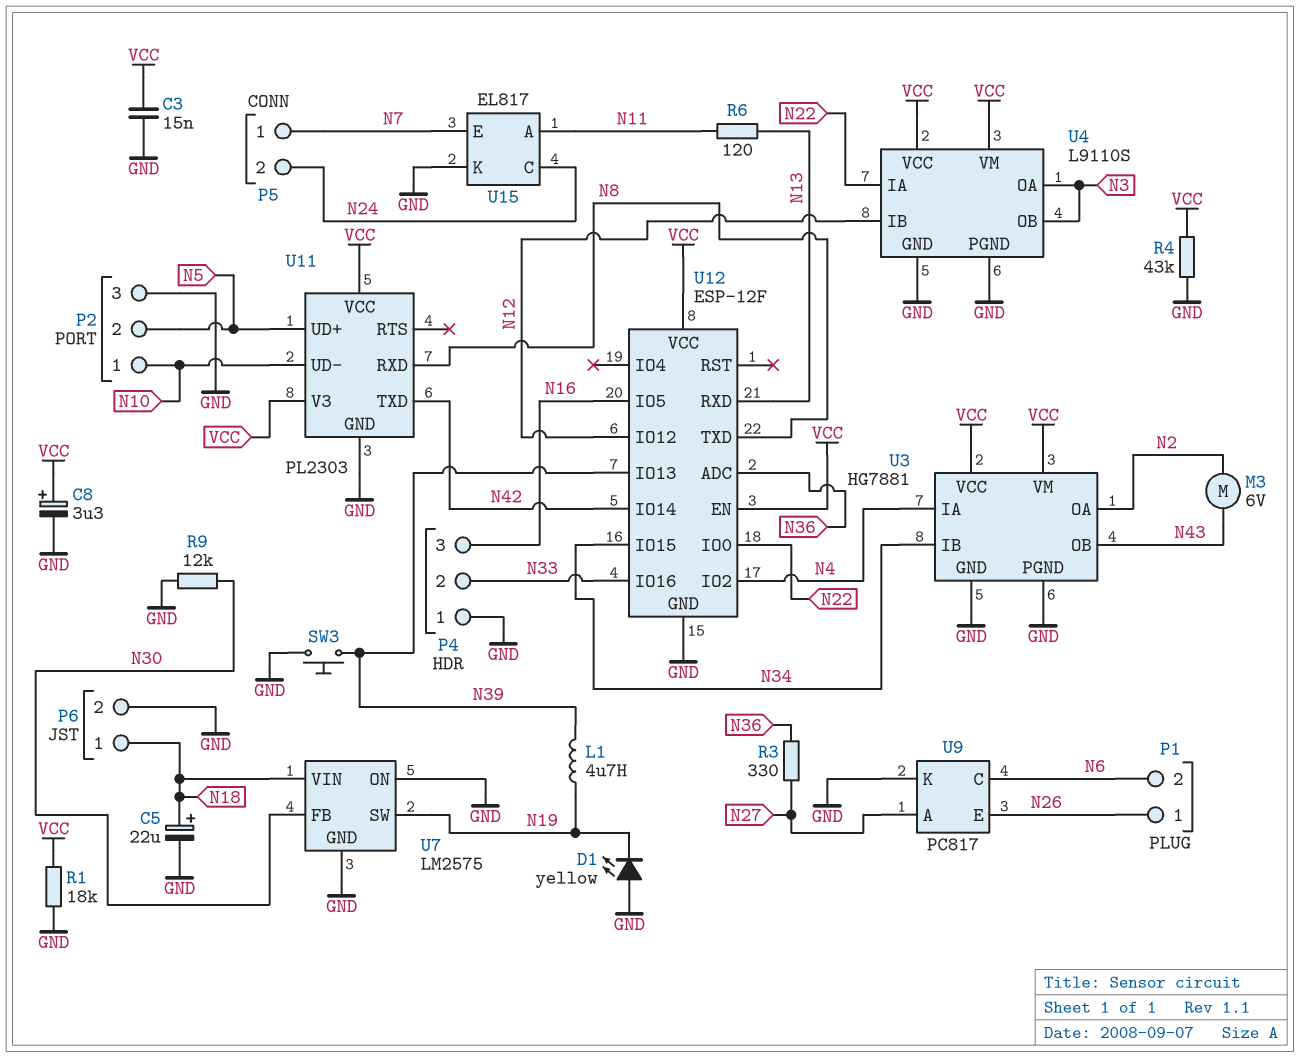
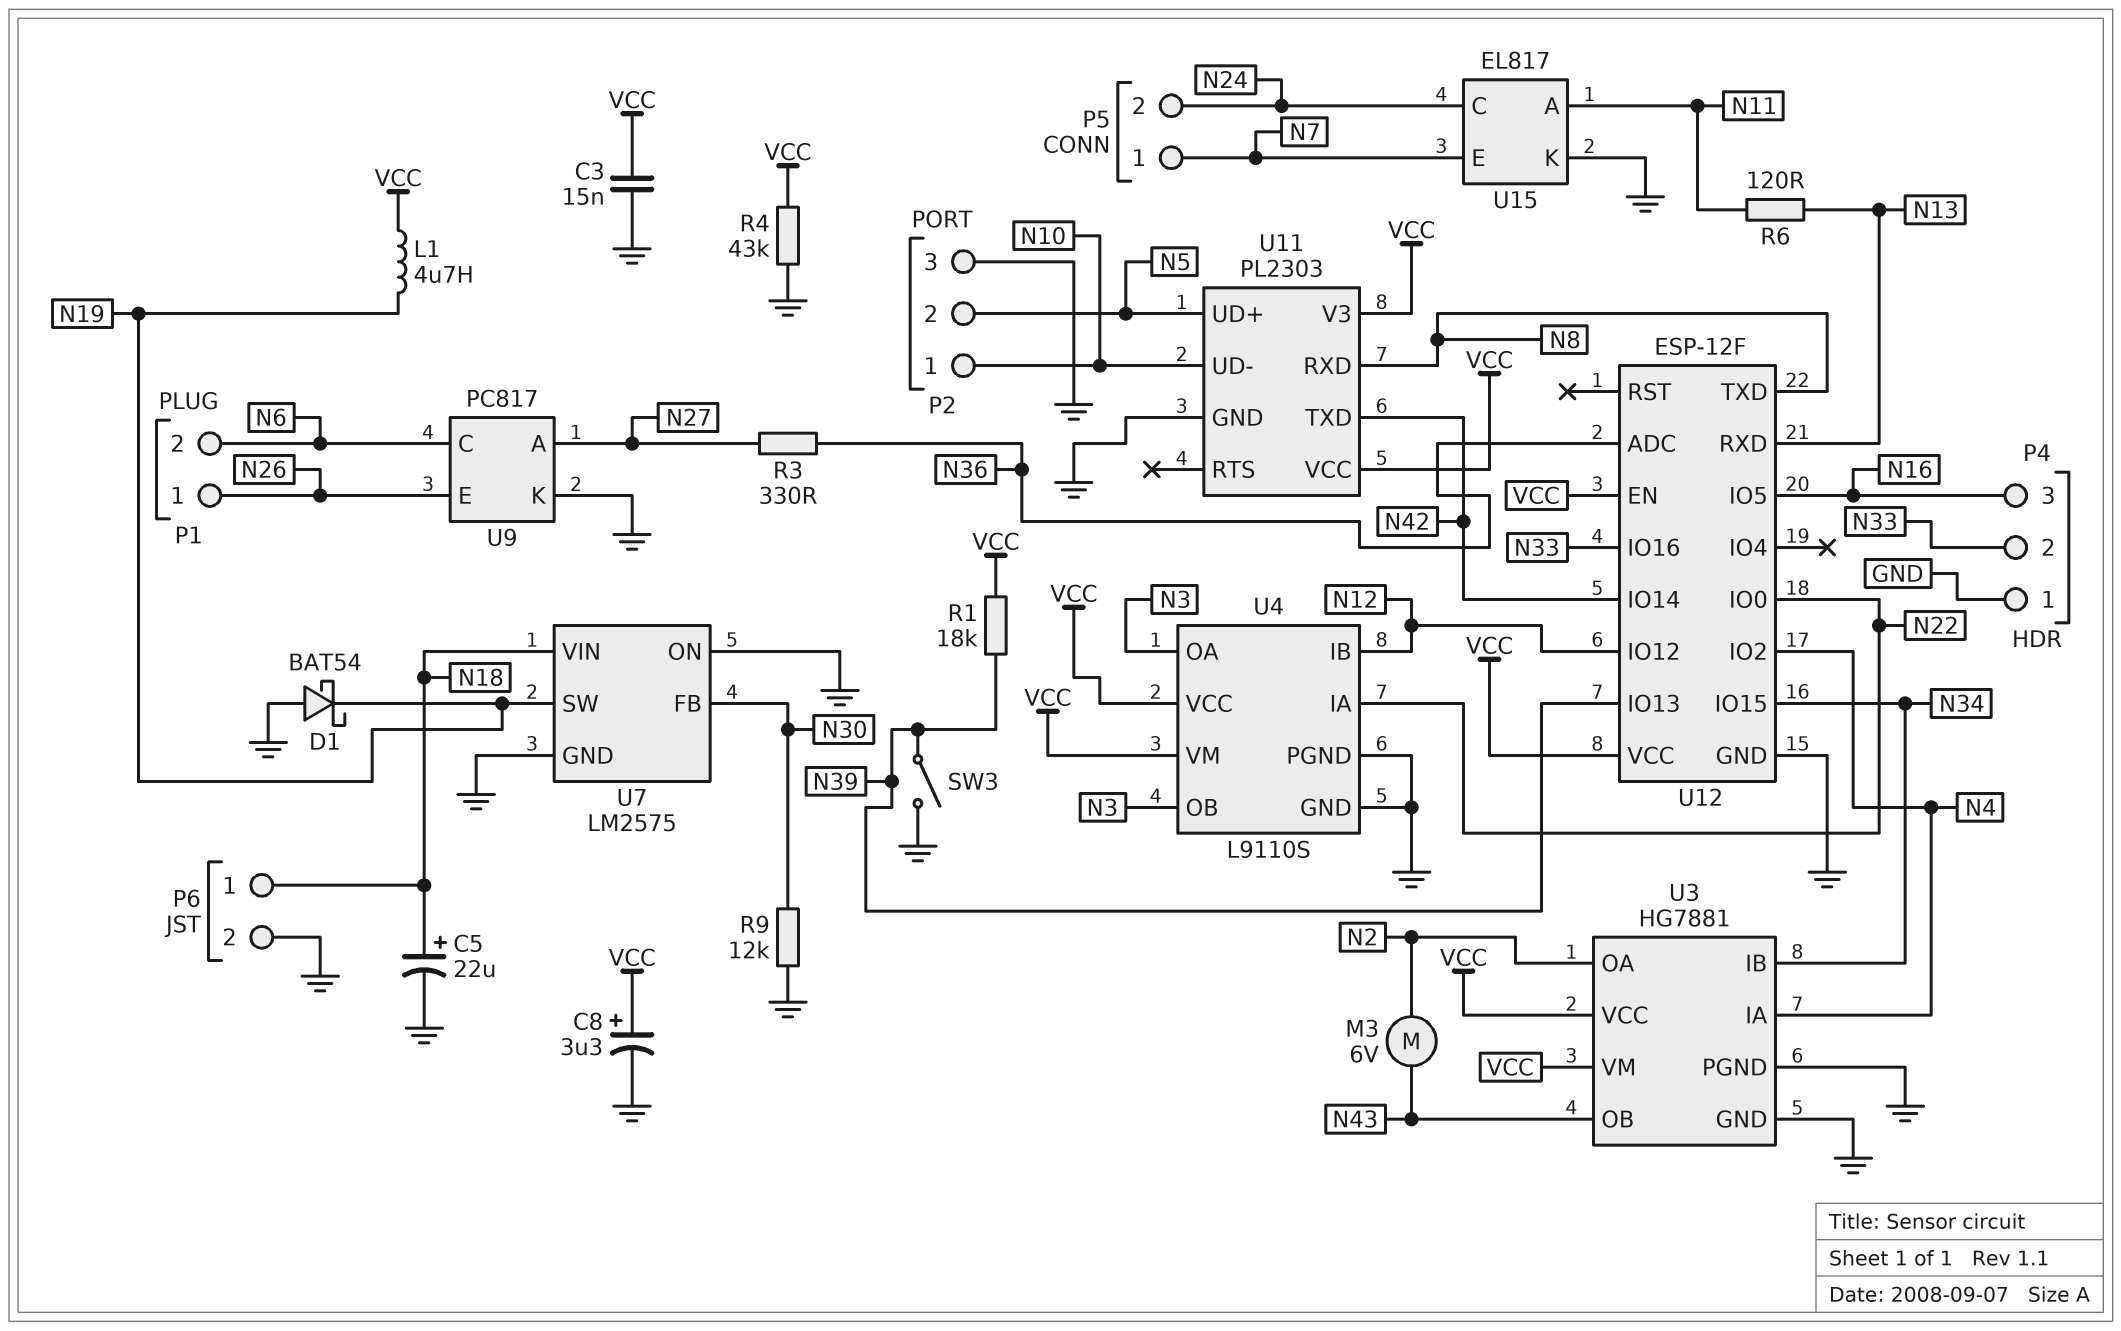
D1: LED yellow (A GND, K N19) -> schottky BAT54 (A GND, K N19)
L1: 4.7uH (N19, N39) -> 4.7uH (N19, VCC)
R1: 18k (GND, VCC) -> 18k (N39, VCC)
SW3: button (GND, N39) -> switch (GND, N39)

